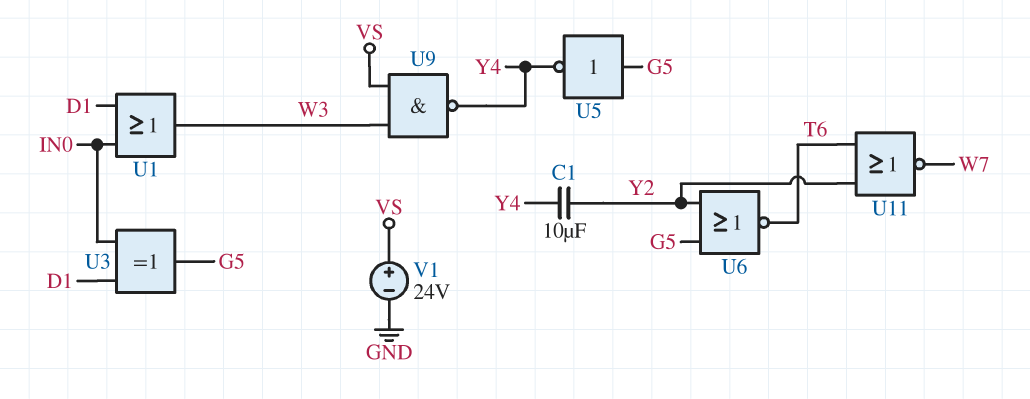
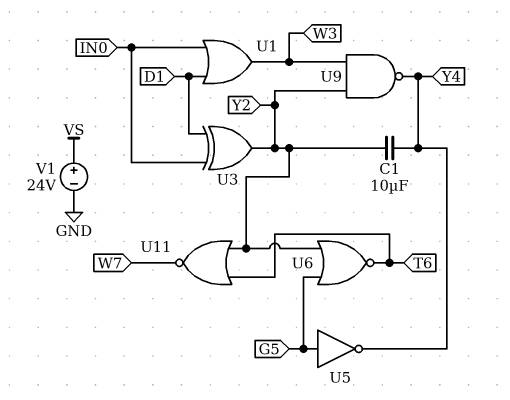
U3: XOR (in D1, in IN0, out G5) -> XOR (in D1, in IN0, out Y2)
U9: NAND (in VS, in W3, out Y4) -> NAND (in W3, in Y2, out Y4)

